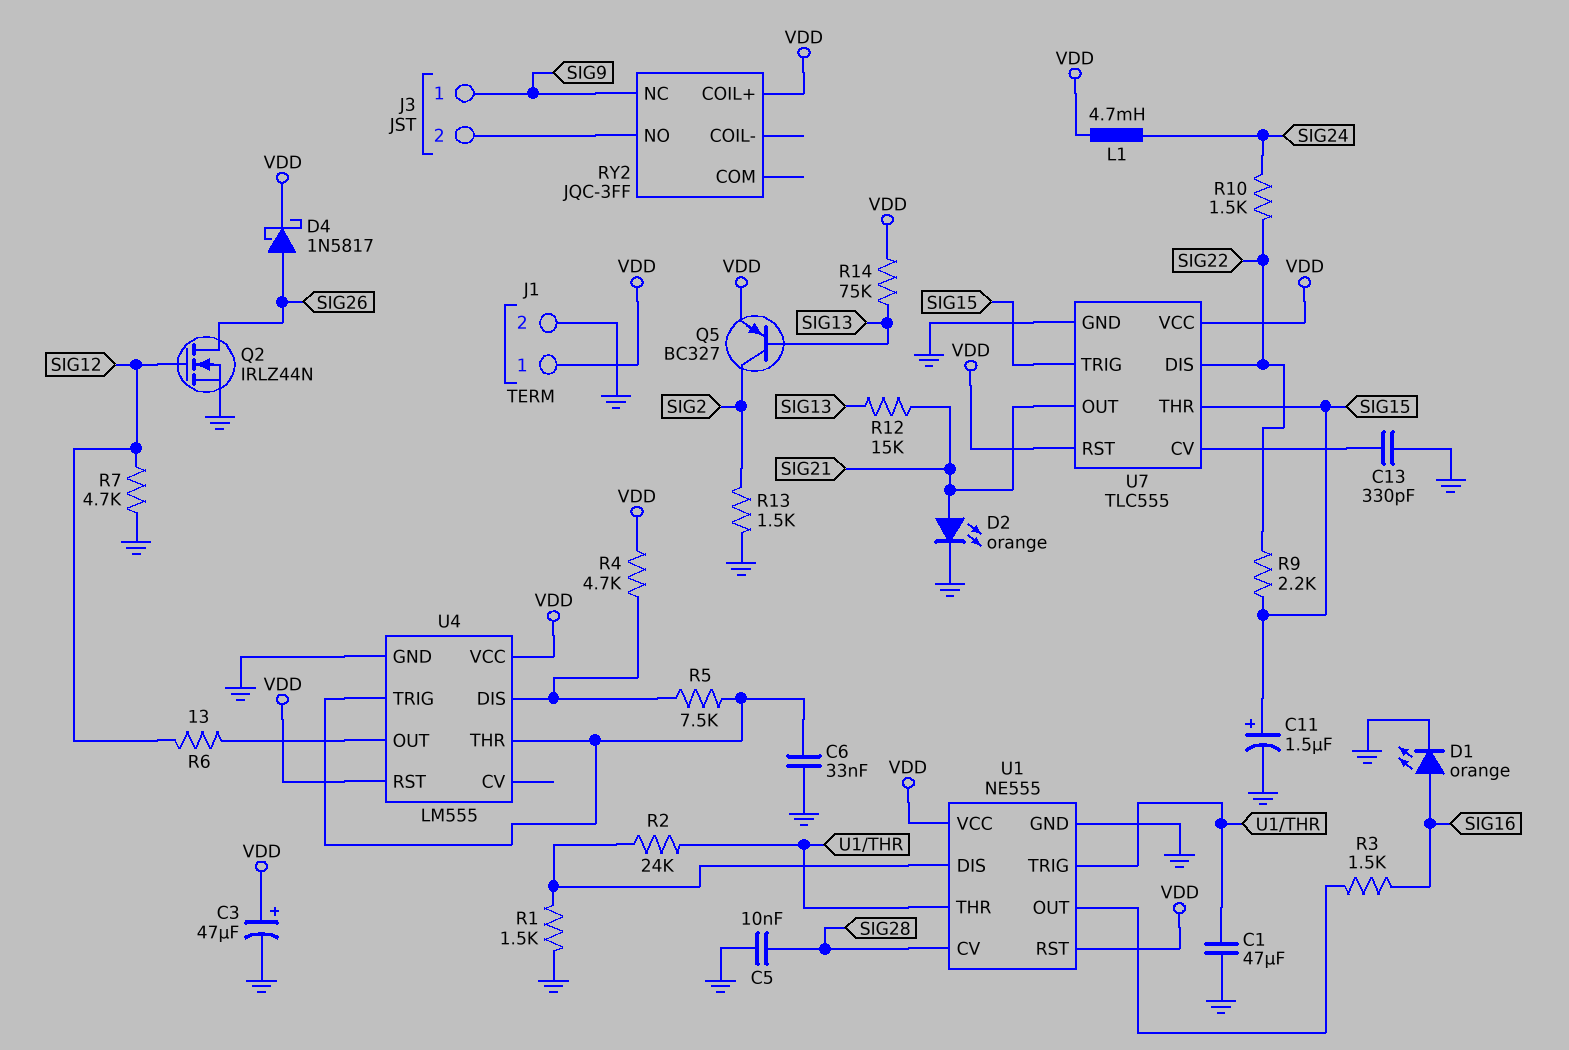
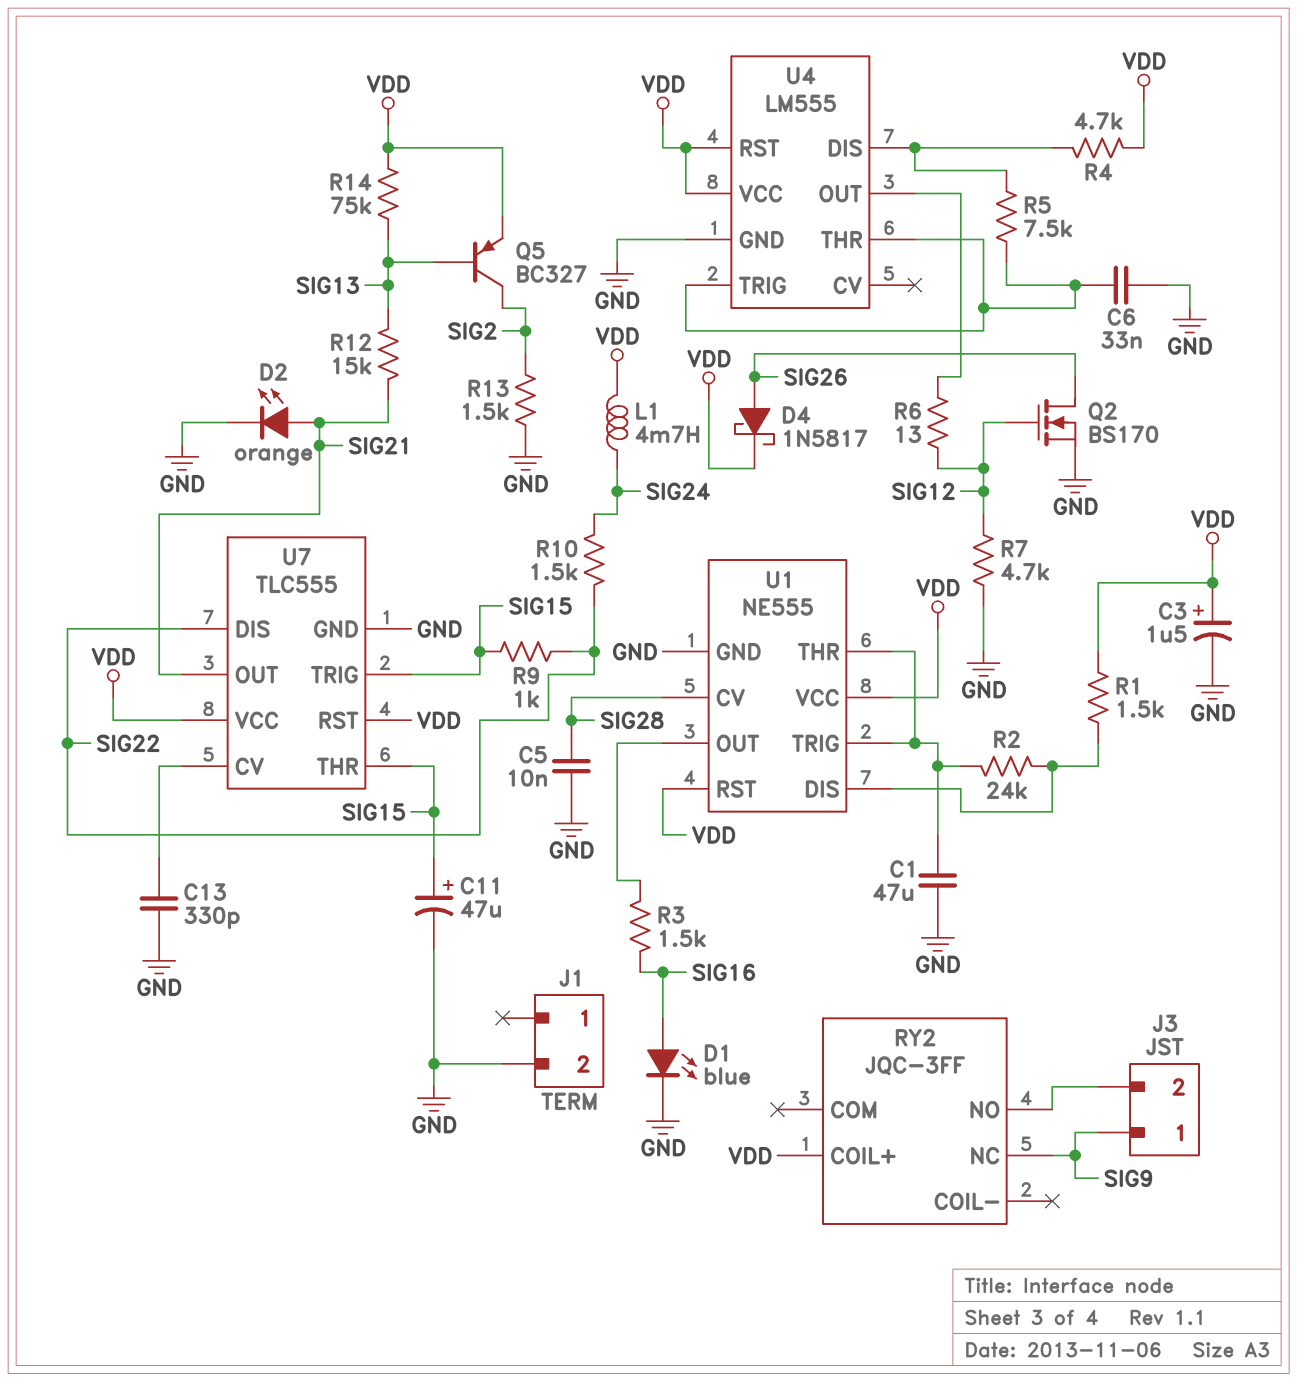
C3: 47uF (plus VDD, minus GND) -> 1.5uF (plus VDD, minus GND)
C11: 1.5uF (plus SIG15, minus GND) -> 47uF (plus SIG15, minus GND)
D1: LED orange (A SIG16, K GND) -> LED blue (A SIG16, K GND)
J1 pin 1: VDD -> none
Q2: NMOS IRLZ44N (G SIG12, D SIG26, S GND) -> NMOS BS170 (G SIG12, D SIG26, S GND)
R1: 1.5k (GND, U1/DIS) -> 1.5k (U1/DIS, VDD)
R9: 2.2k (SIG15, SIG22) -> 1k (SIG15, SIG22)

